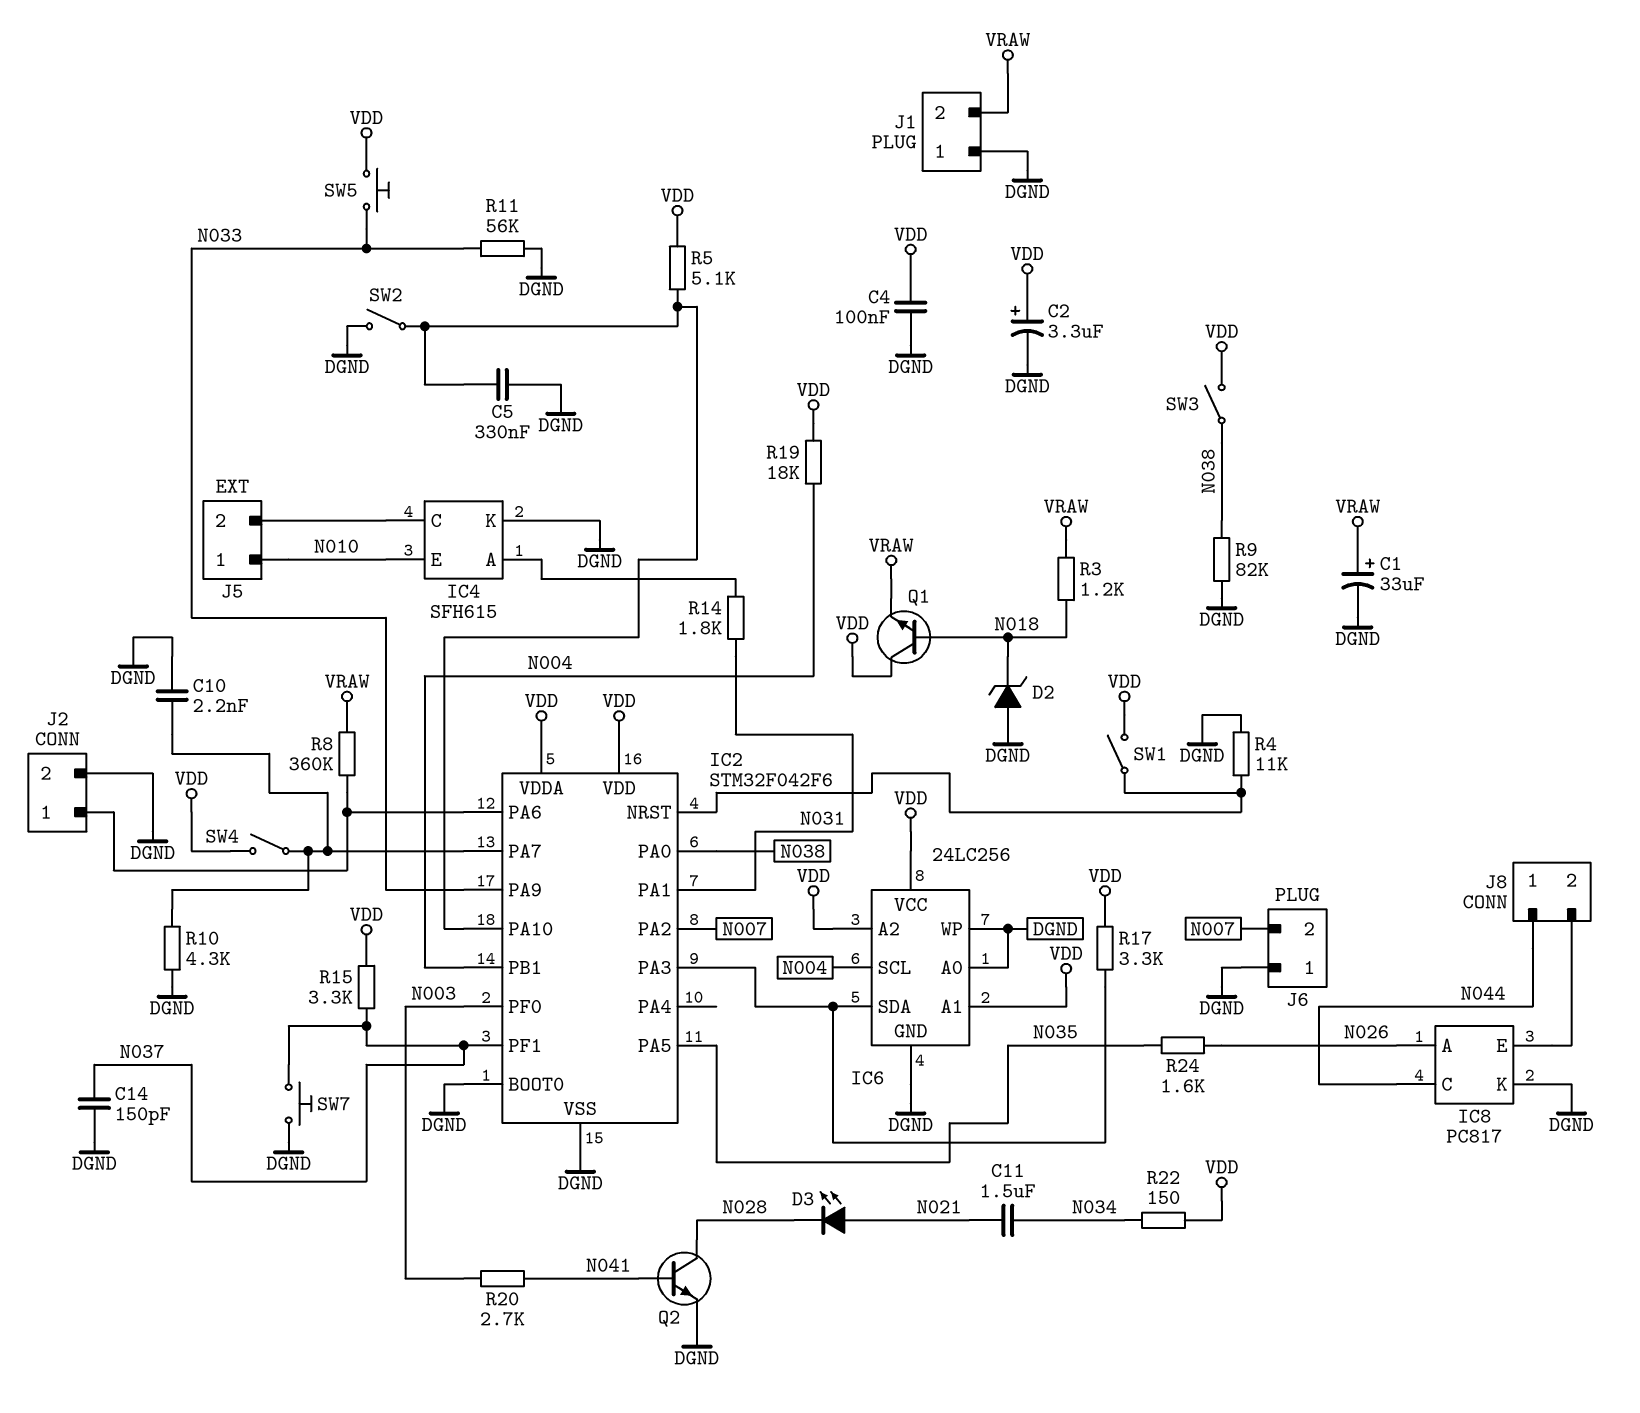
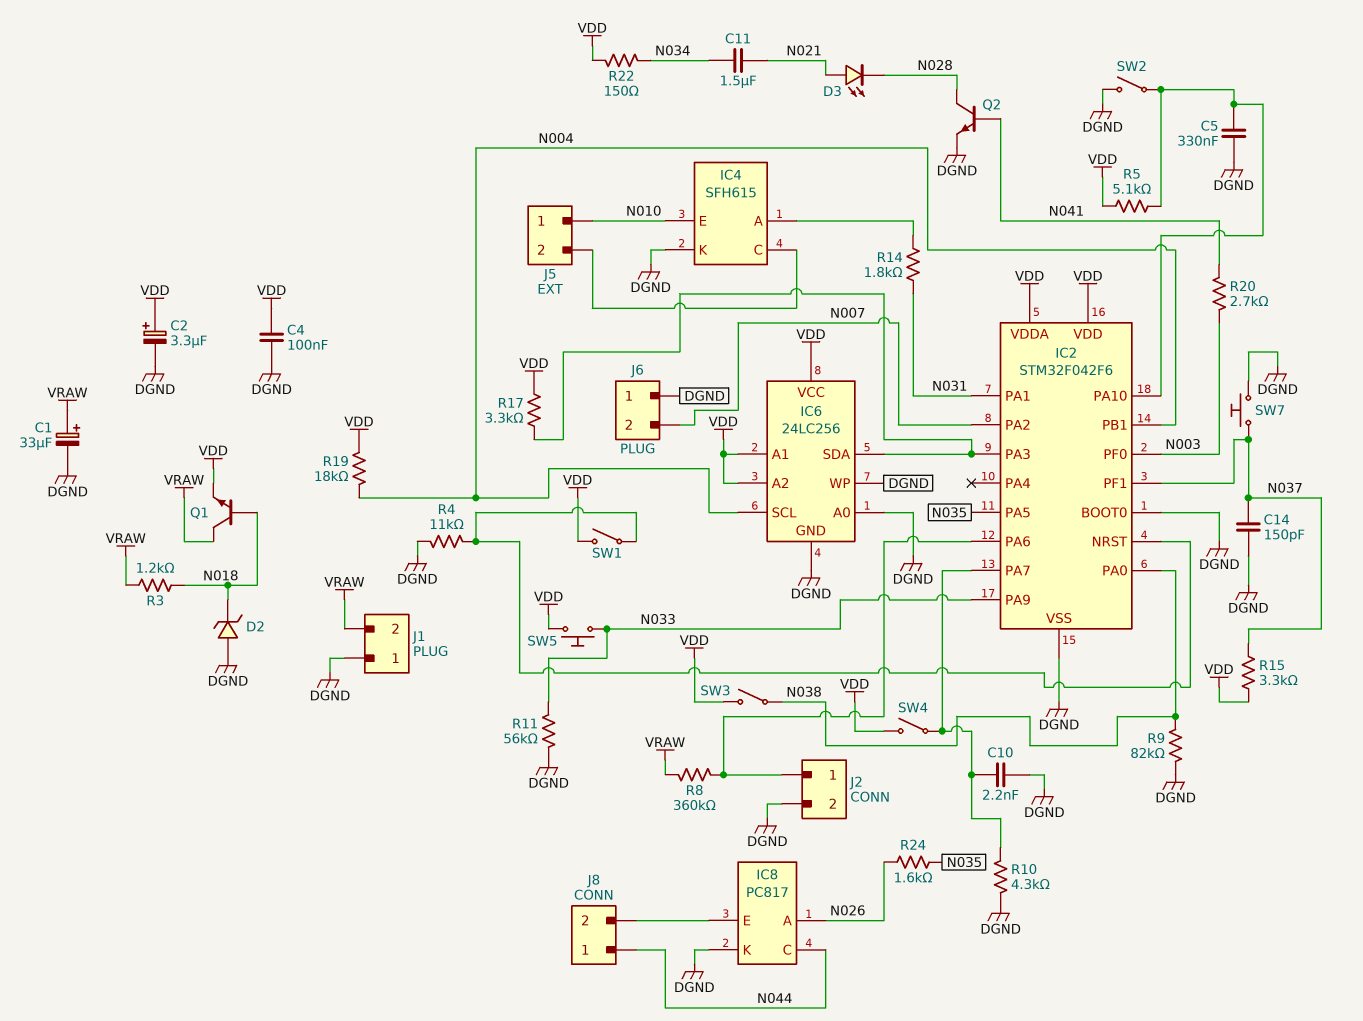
Q1: NPN (B N018, C VDD, E VRAW) -> NPN (B N018, C VRAW, E VDD)

